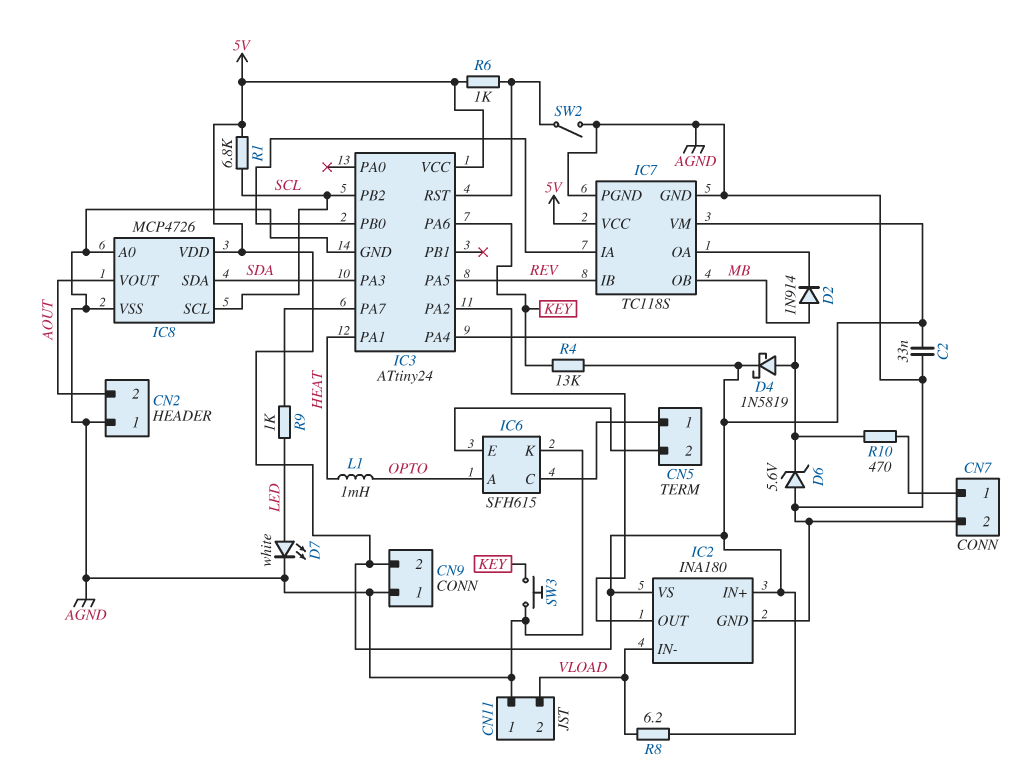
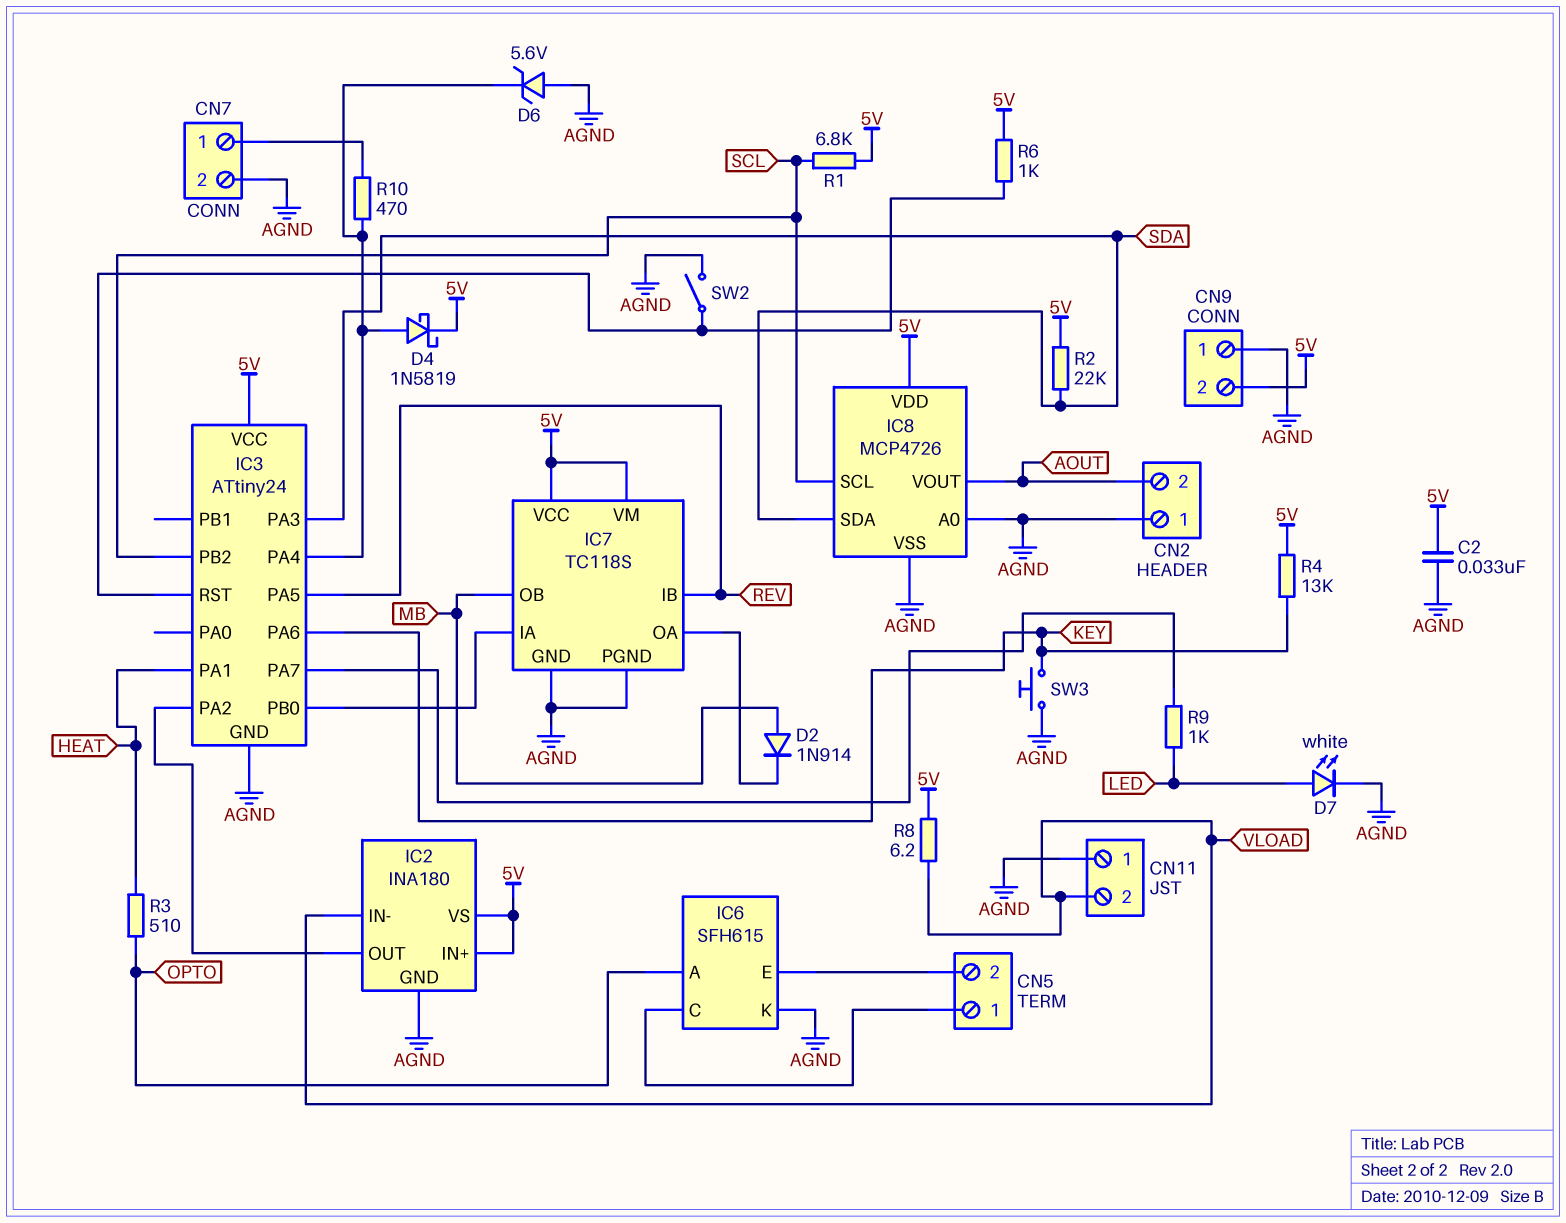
L1: 1mH (HEAT, OPTO) -> none
R2: none -> 22k (5V, SDA)
R3: none -> 510 (HEAT, OPTO)

